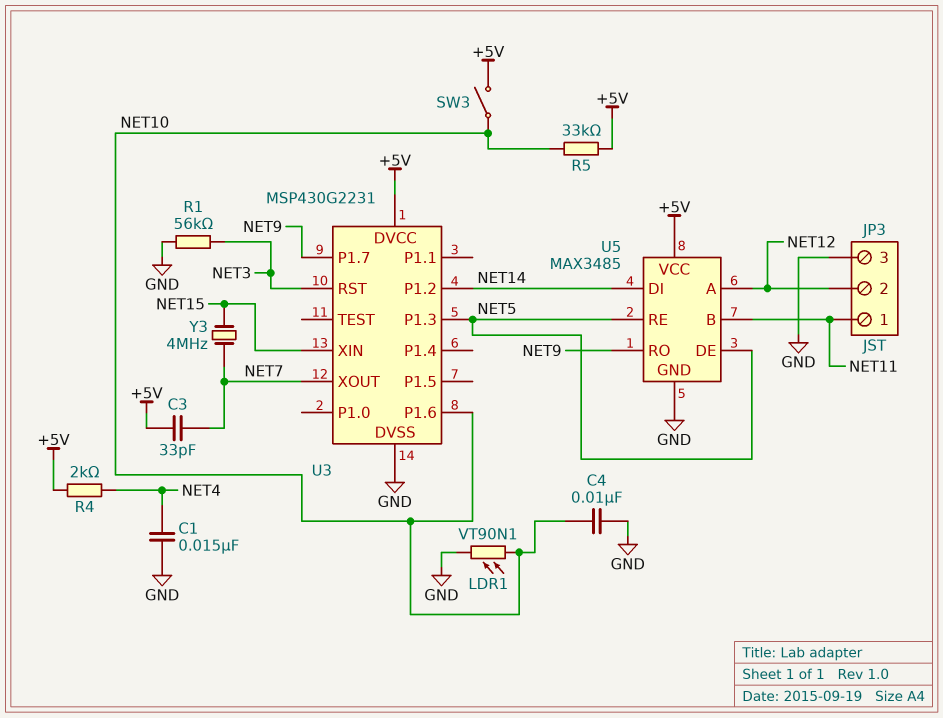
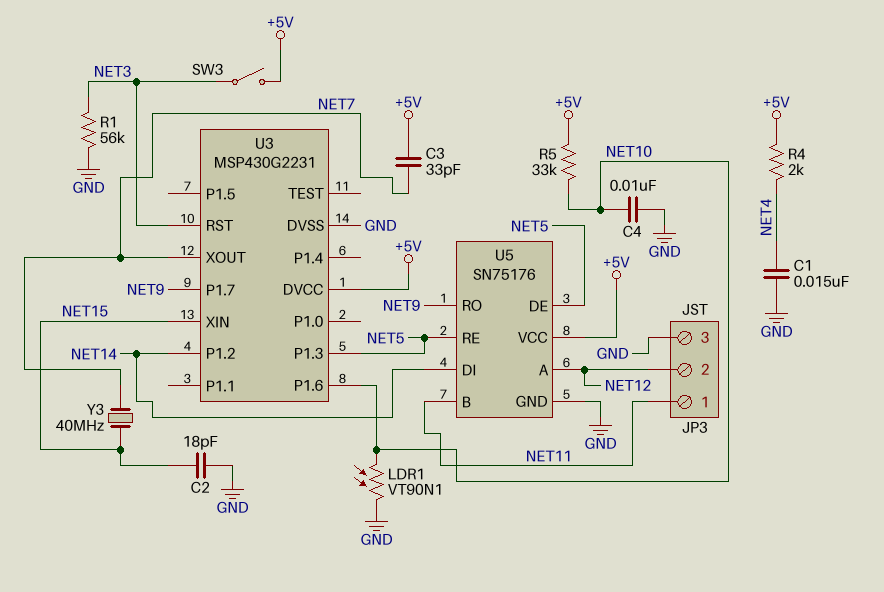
C2: none -> 18pF (GND, NET15)
SW3: switch (+5V, NET10) -> switch (+5V, NET3)
U5: MAX3485 -> SN75176
Y3: 4MHz (NET7, NET15) -> 40MHz (NET7, NET15)

